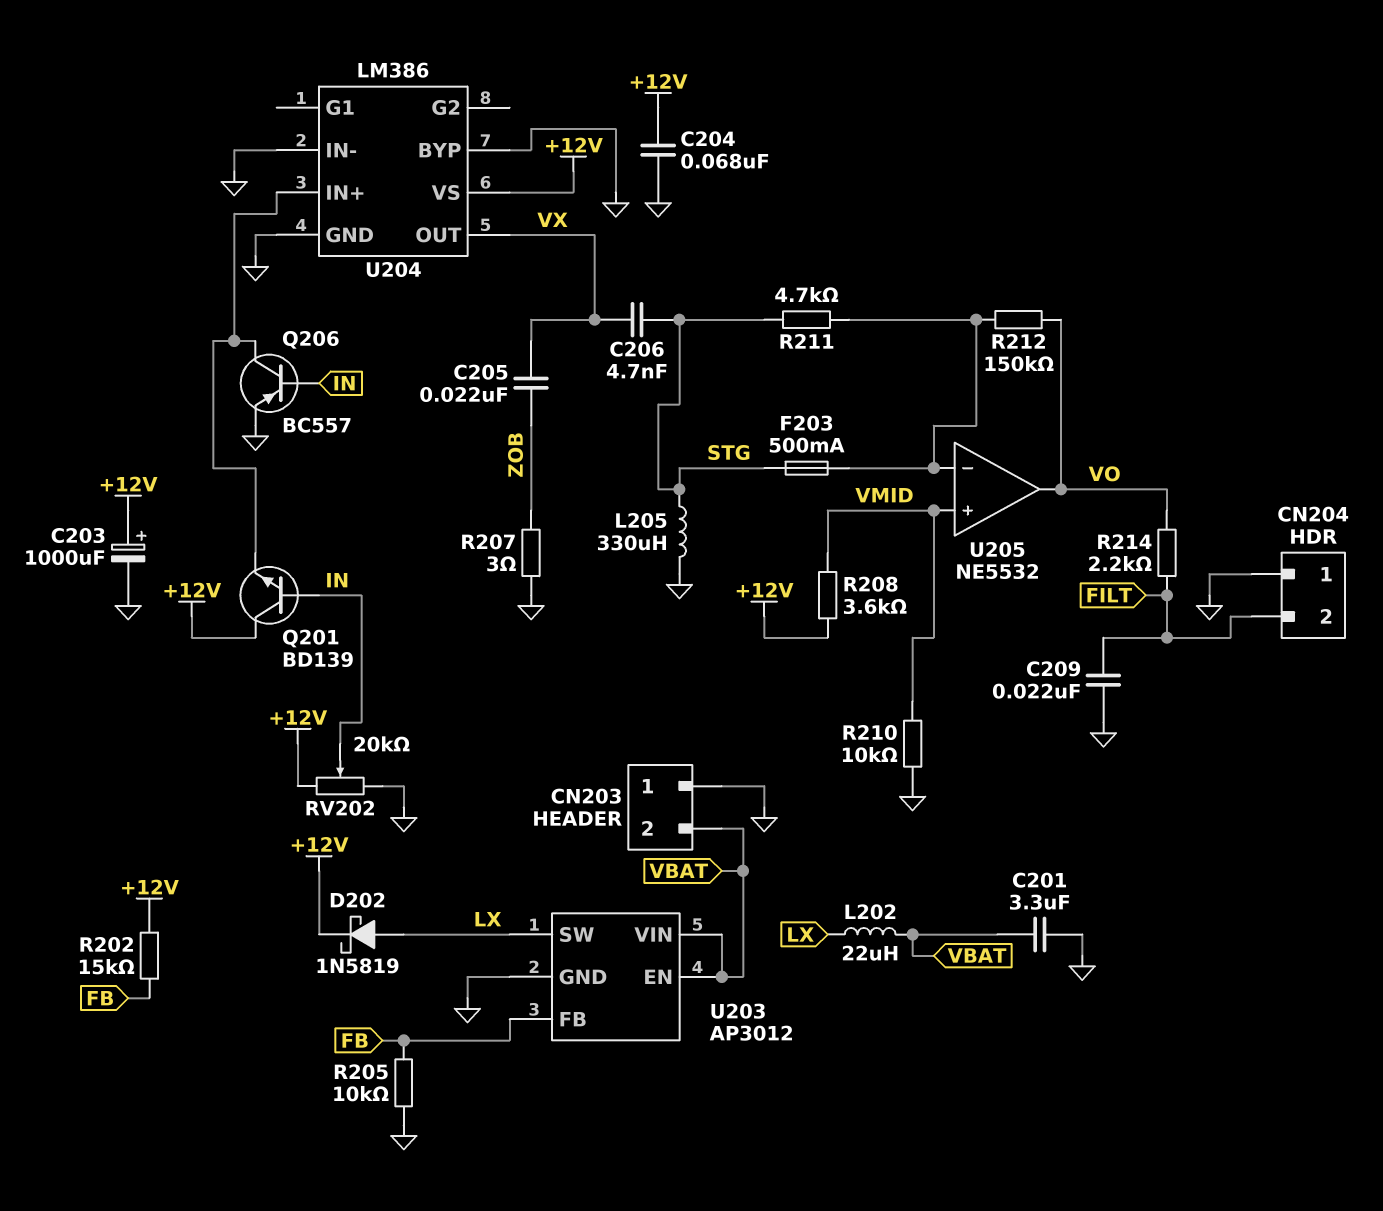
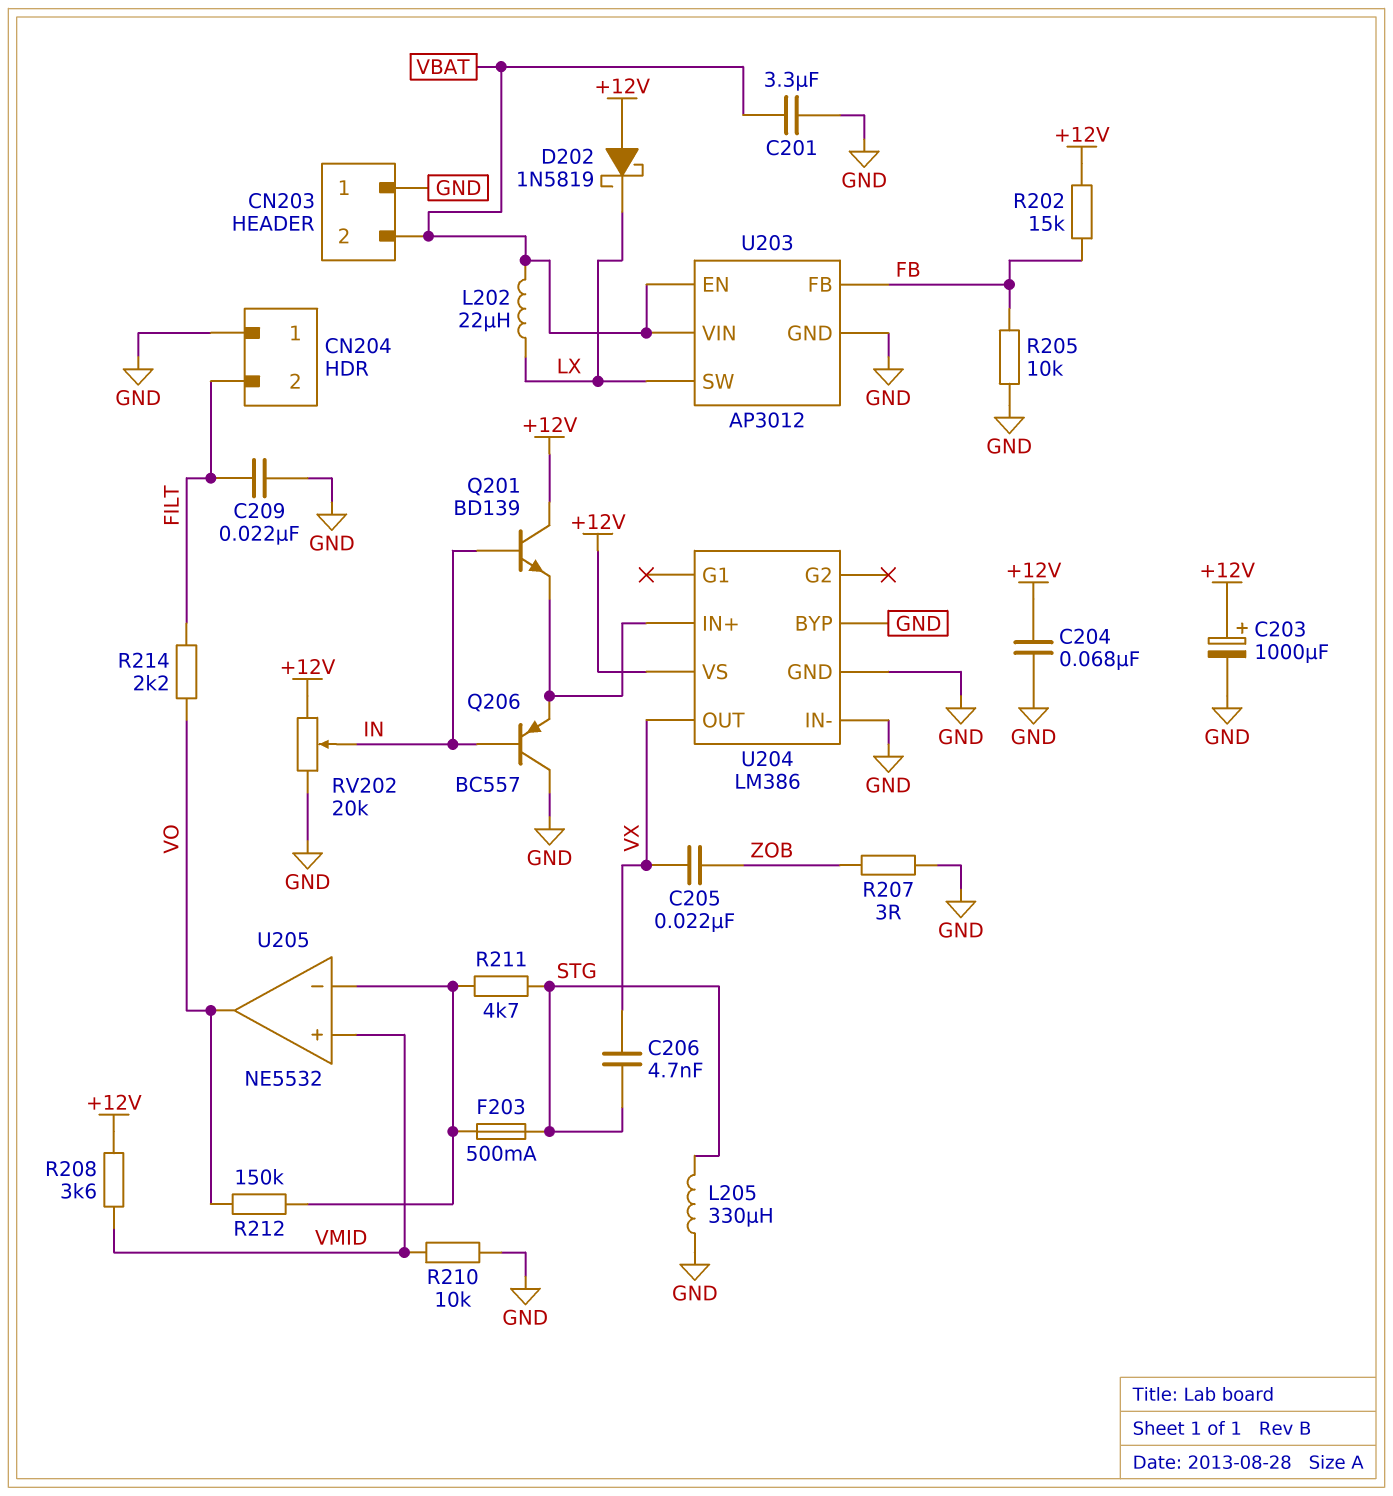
D202: schottky 1N5819 (A LX, K +12V) -> schottky 1N5819 (A +12V, K LX)
Q206: PNP BC557 (B IN, C U204/IN+, E GND) -> PNP BC557 (B IN, C GND, E U204/IN+)

